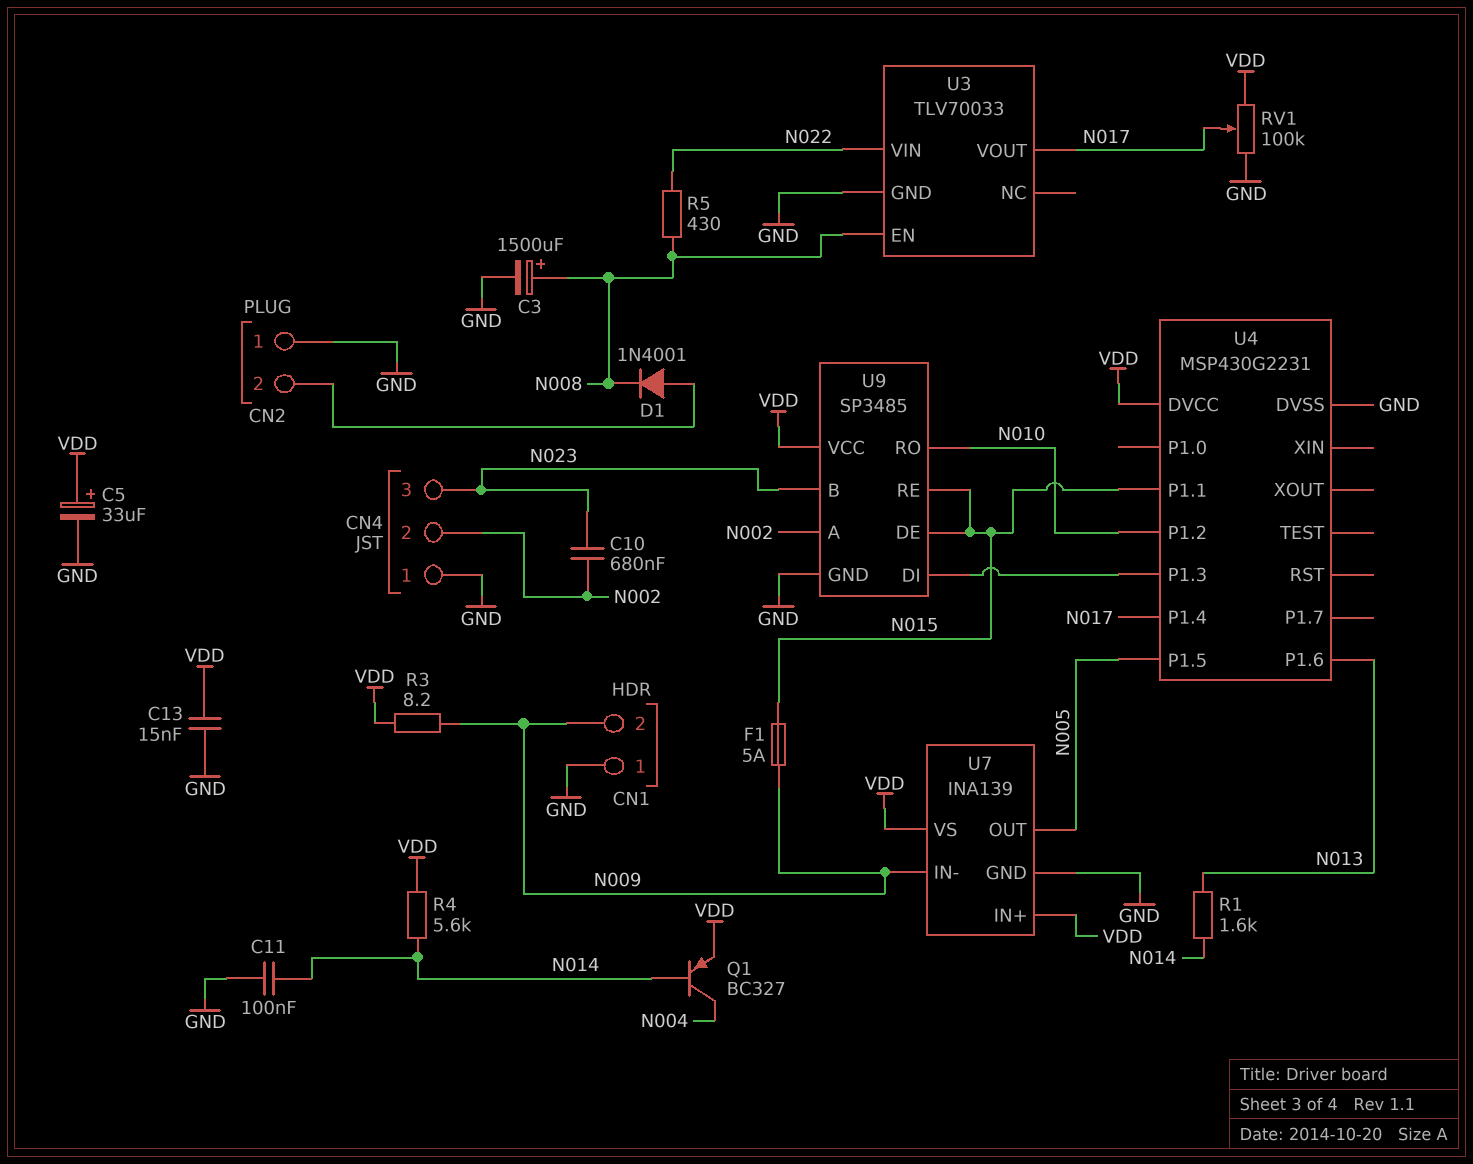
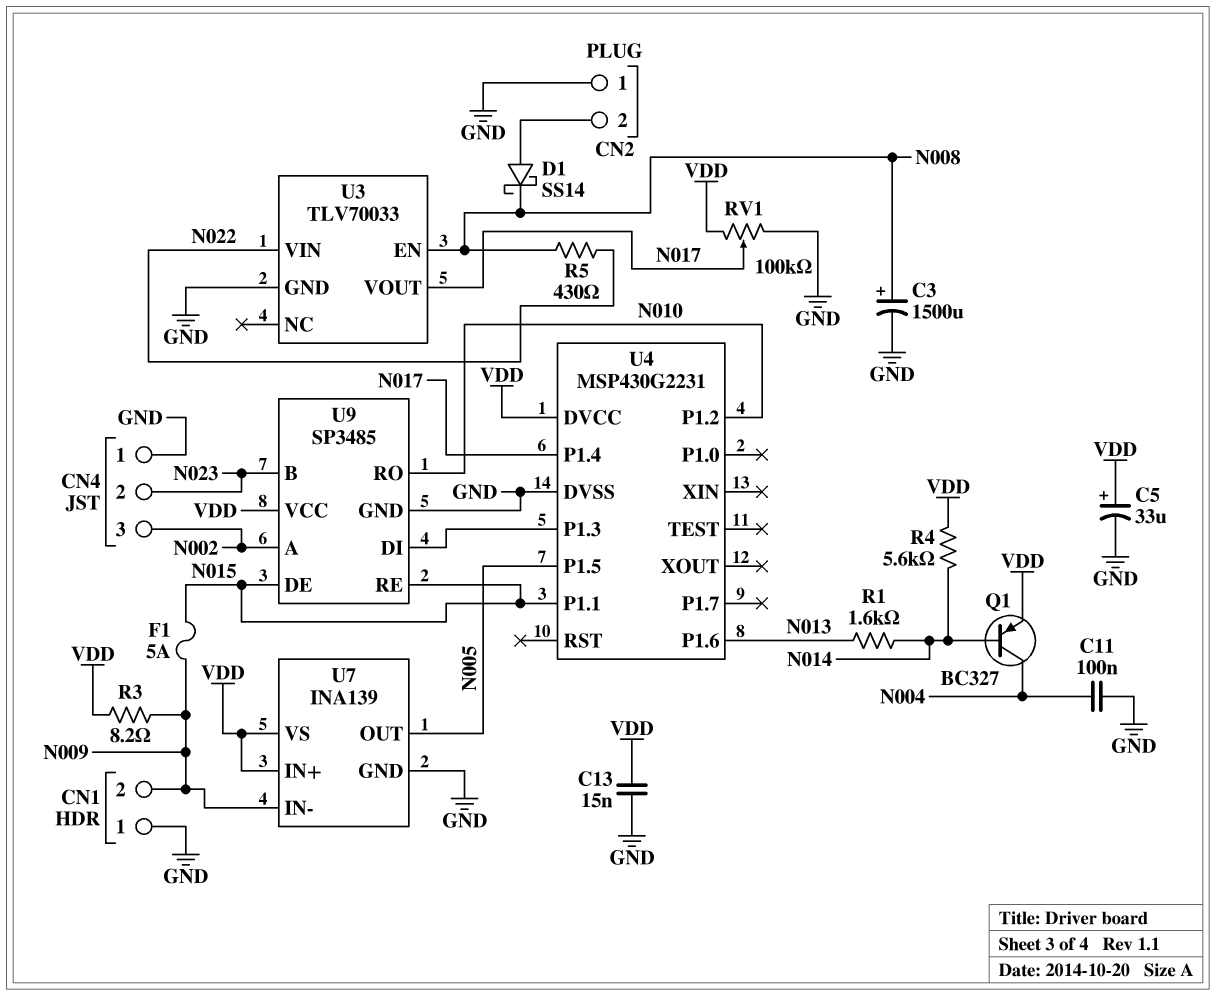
C10: 680nF (N002, N023) -> none
C11: 100nF (GND, N014) -> 100nF (GND, N004)
CN4 pin 2: N002 -> N023
CN4 pin 3: N023 -> N002
D1: diode 1N4001 (A CN2/2, K N008) -> schottky SS14 (A CN2/2, K N008)

